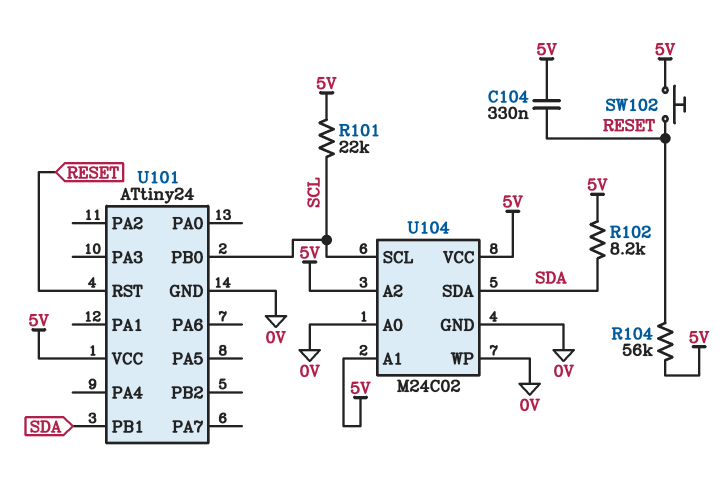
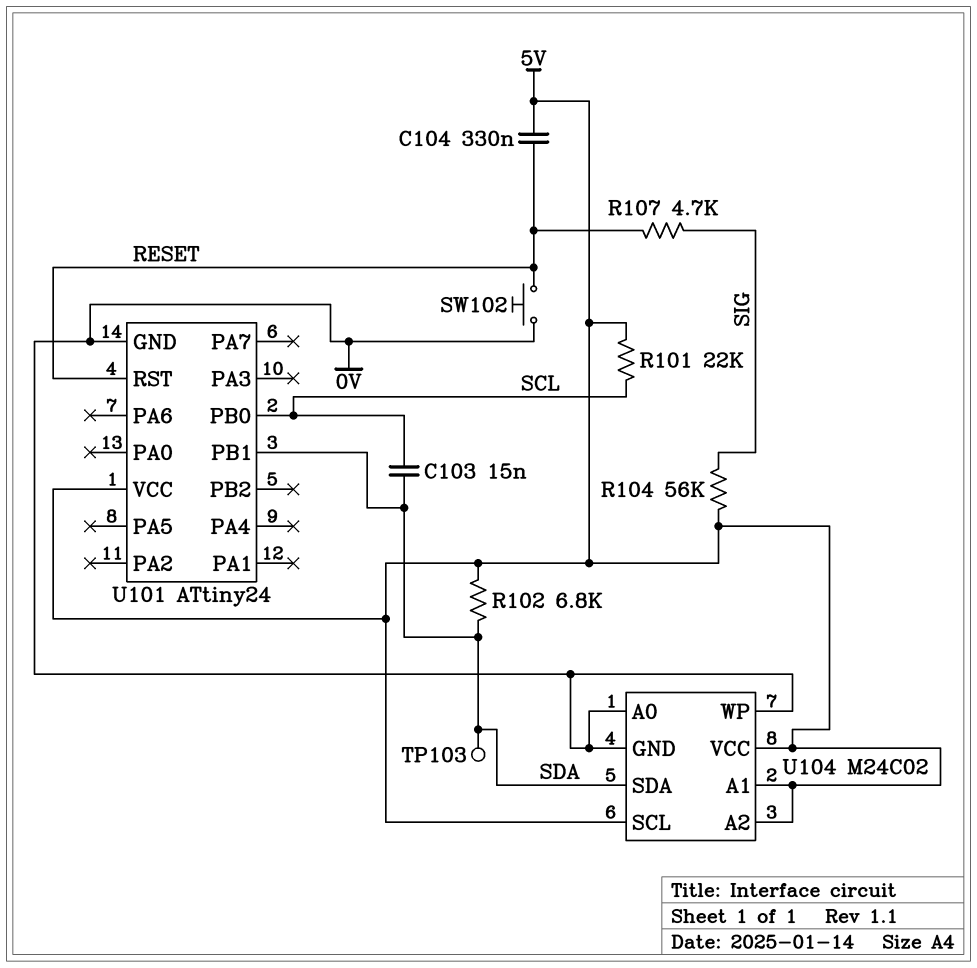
C103: none -> 15nF (SCL, SDA)
R102: 8.2k (5V, SDA) -> 6.8k (5V, SDA)
R104: 56k (5V, RESET) -> 56k (5V, SIG)
R107: none -> 4.7k (RESET, SIG)
SW102: button (5V, RESET) -> button (0V, RESET)
TP103: none -> test point (SDA)
U104 pin SCL: SCL -> 5V

